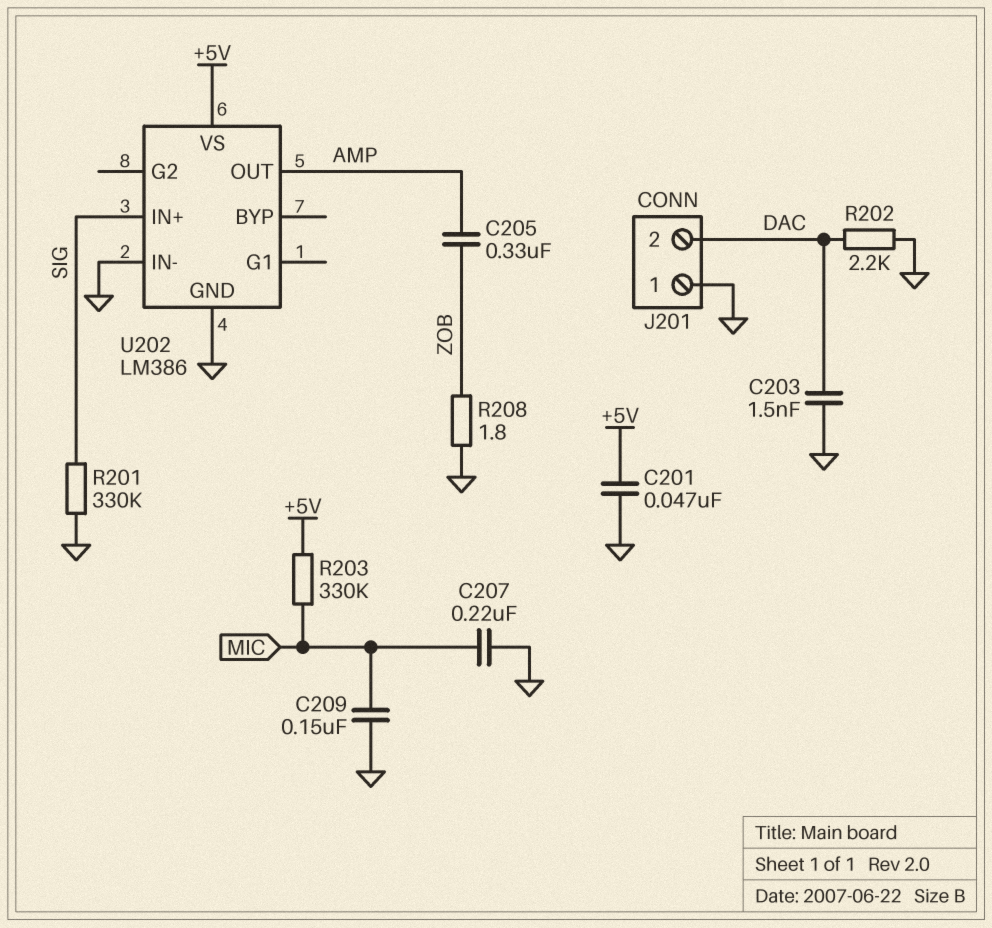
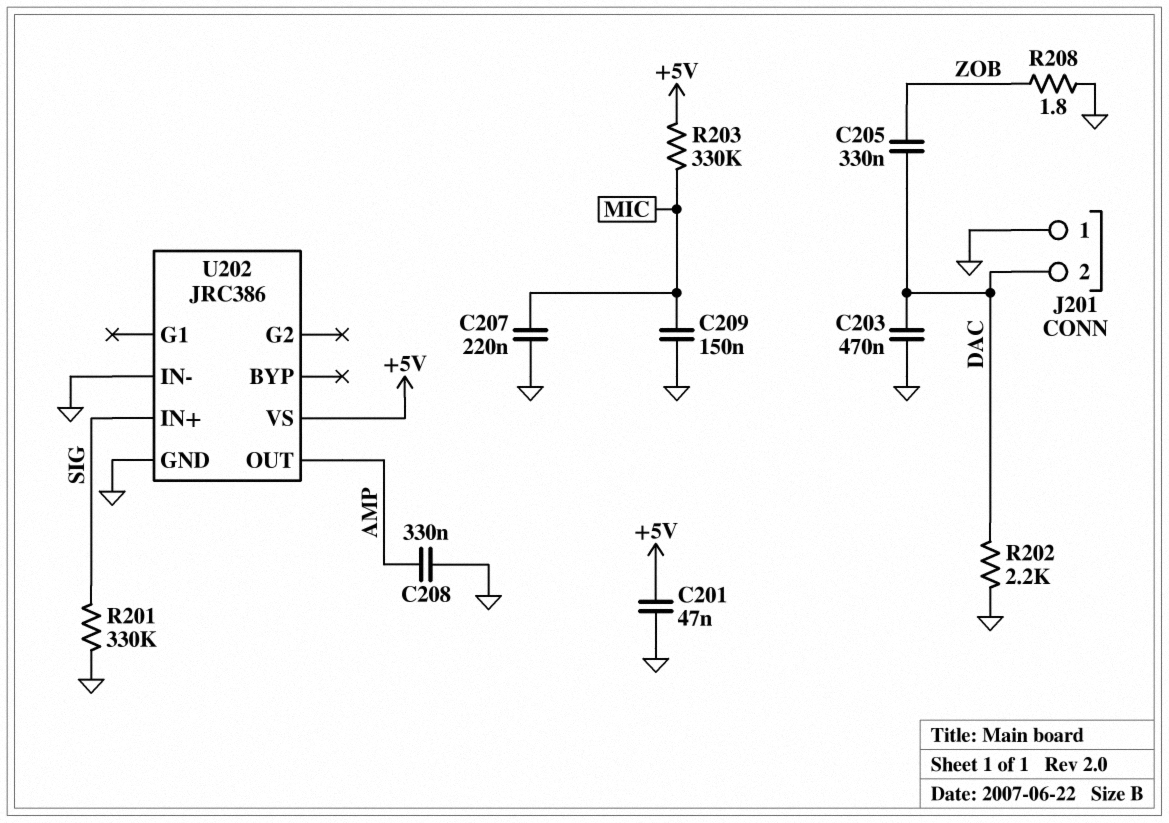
C203: 1.5nF (DAC, GND) -> 470nF (DAC, GND)
C205: 330nF (AMP, ZOB) -> 330nF (DAC, ZOB)
C208: none -> 330nF (AMP, GND)
U202: LM386 -> JRC386

